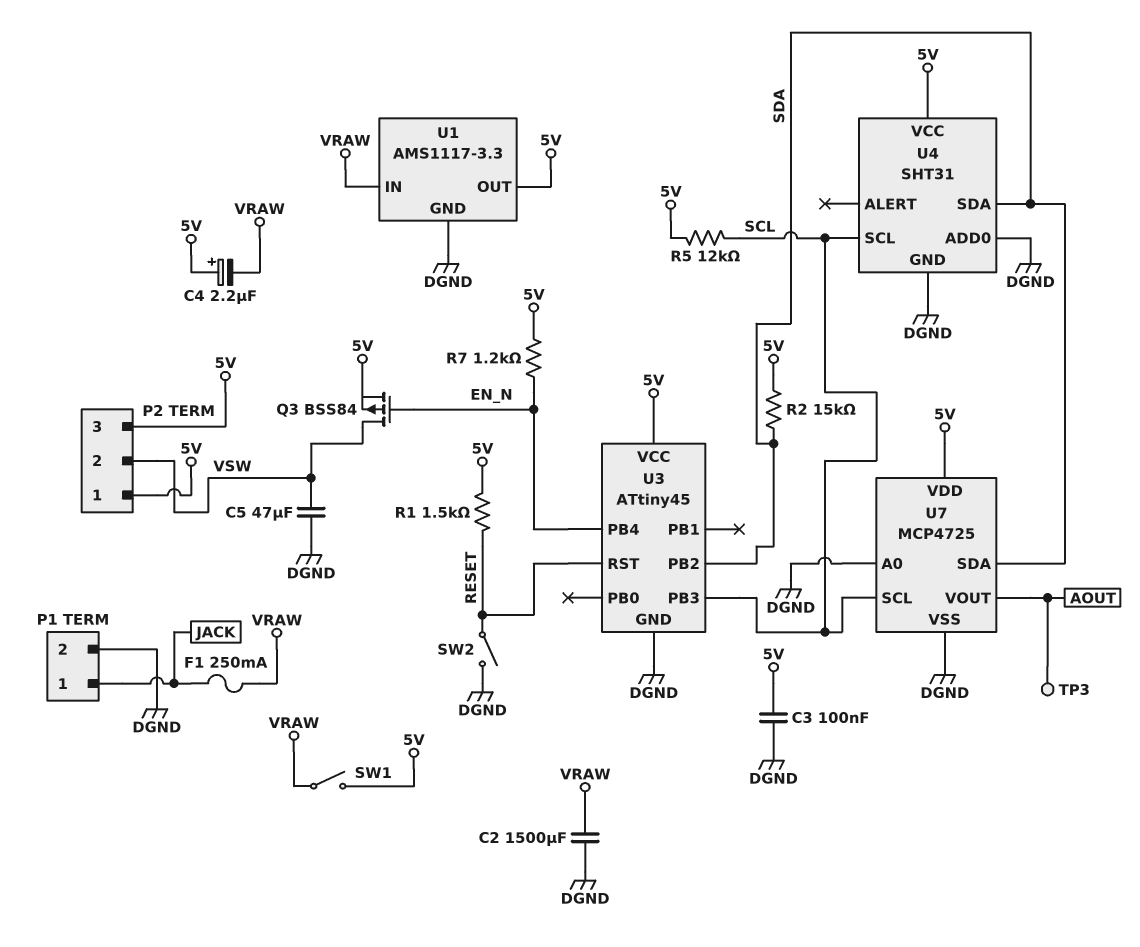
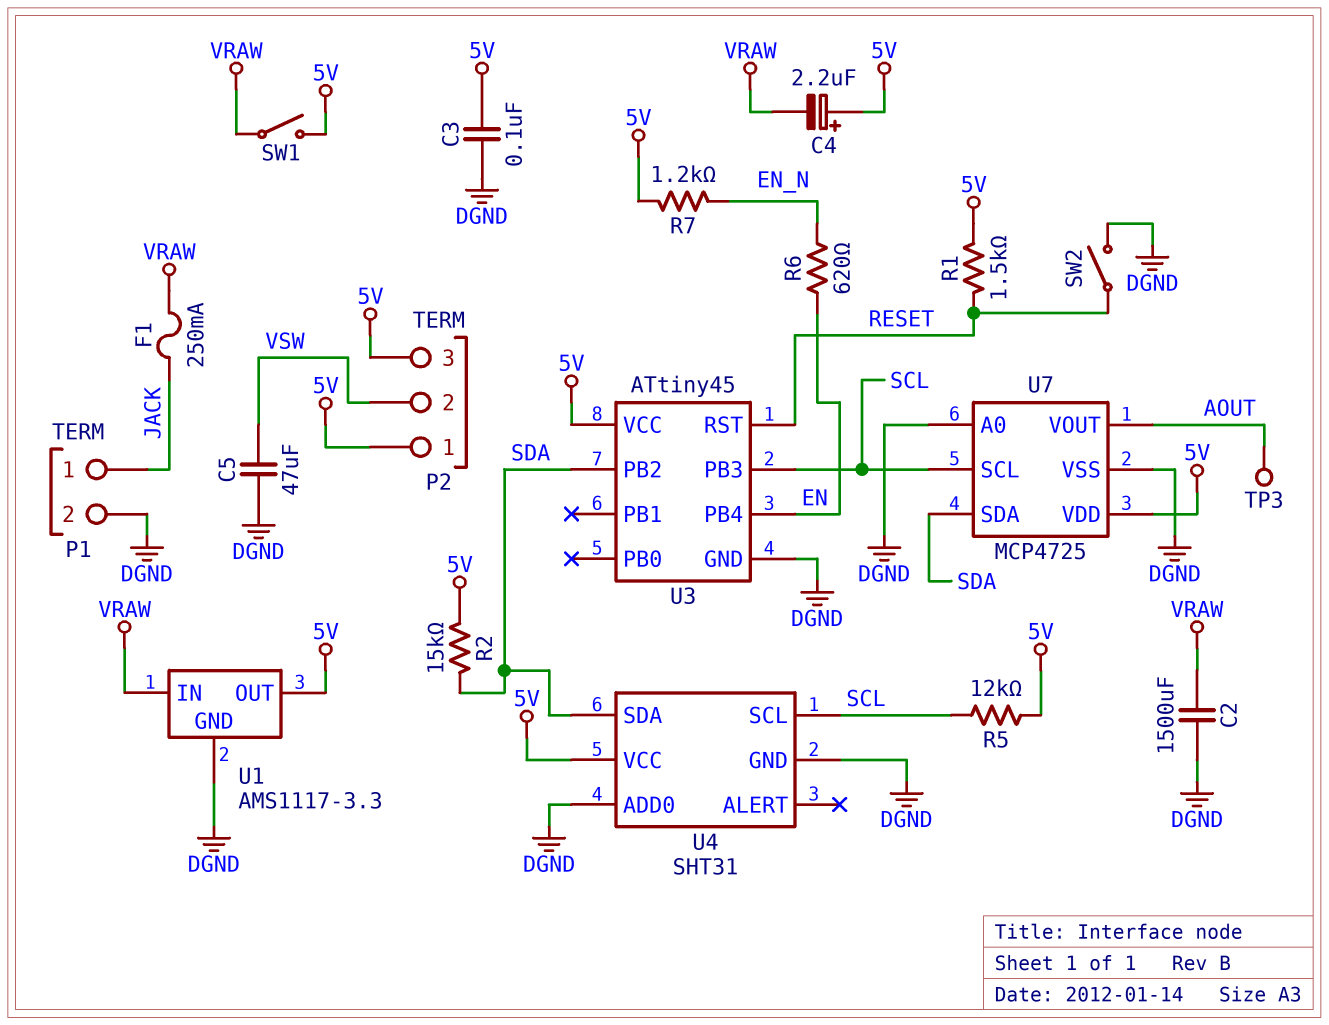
Q3: PMOS BSS84 (G EN_N, D VSW, S 5V) -> none
R6: none -> 620 (EN, EN_N)
U3 pin PB4: EN_N -> EN

